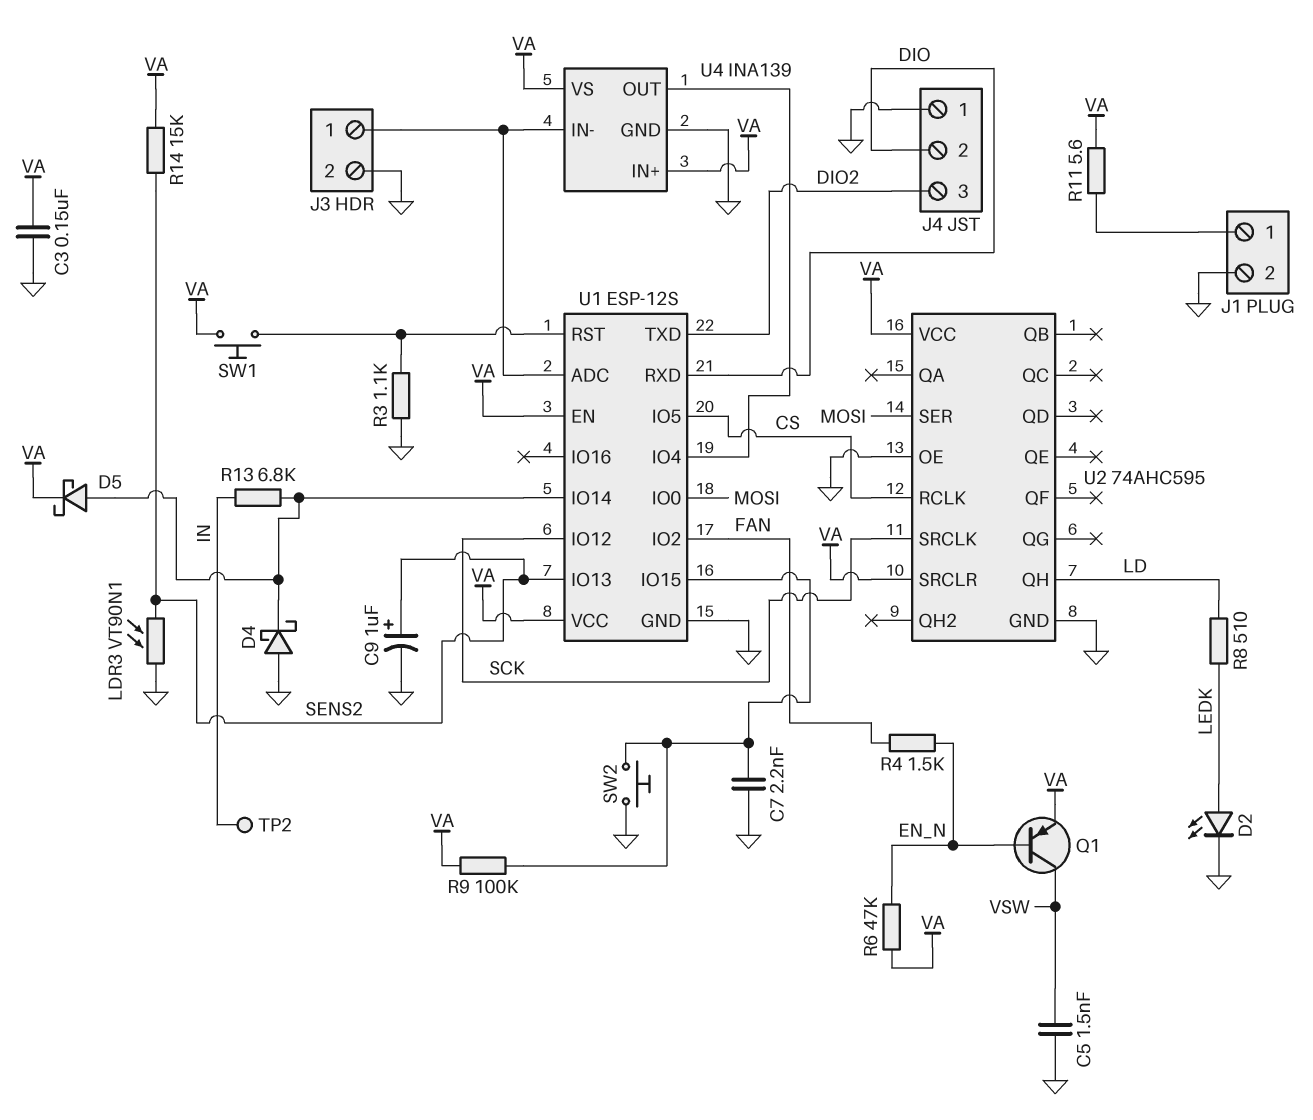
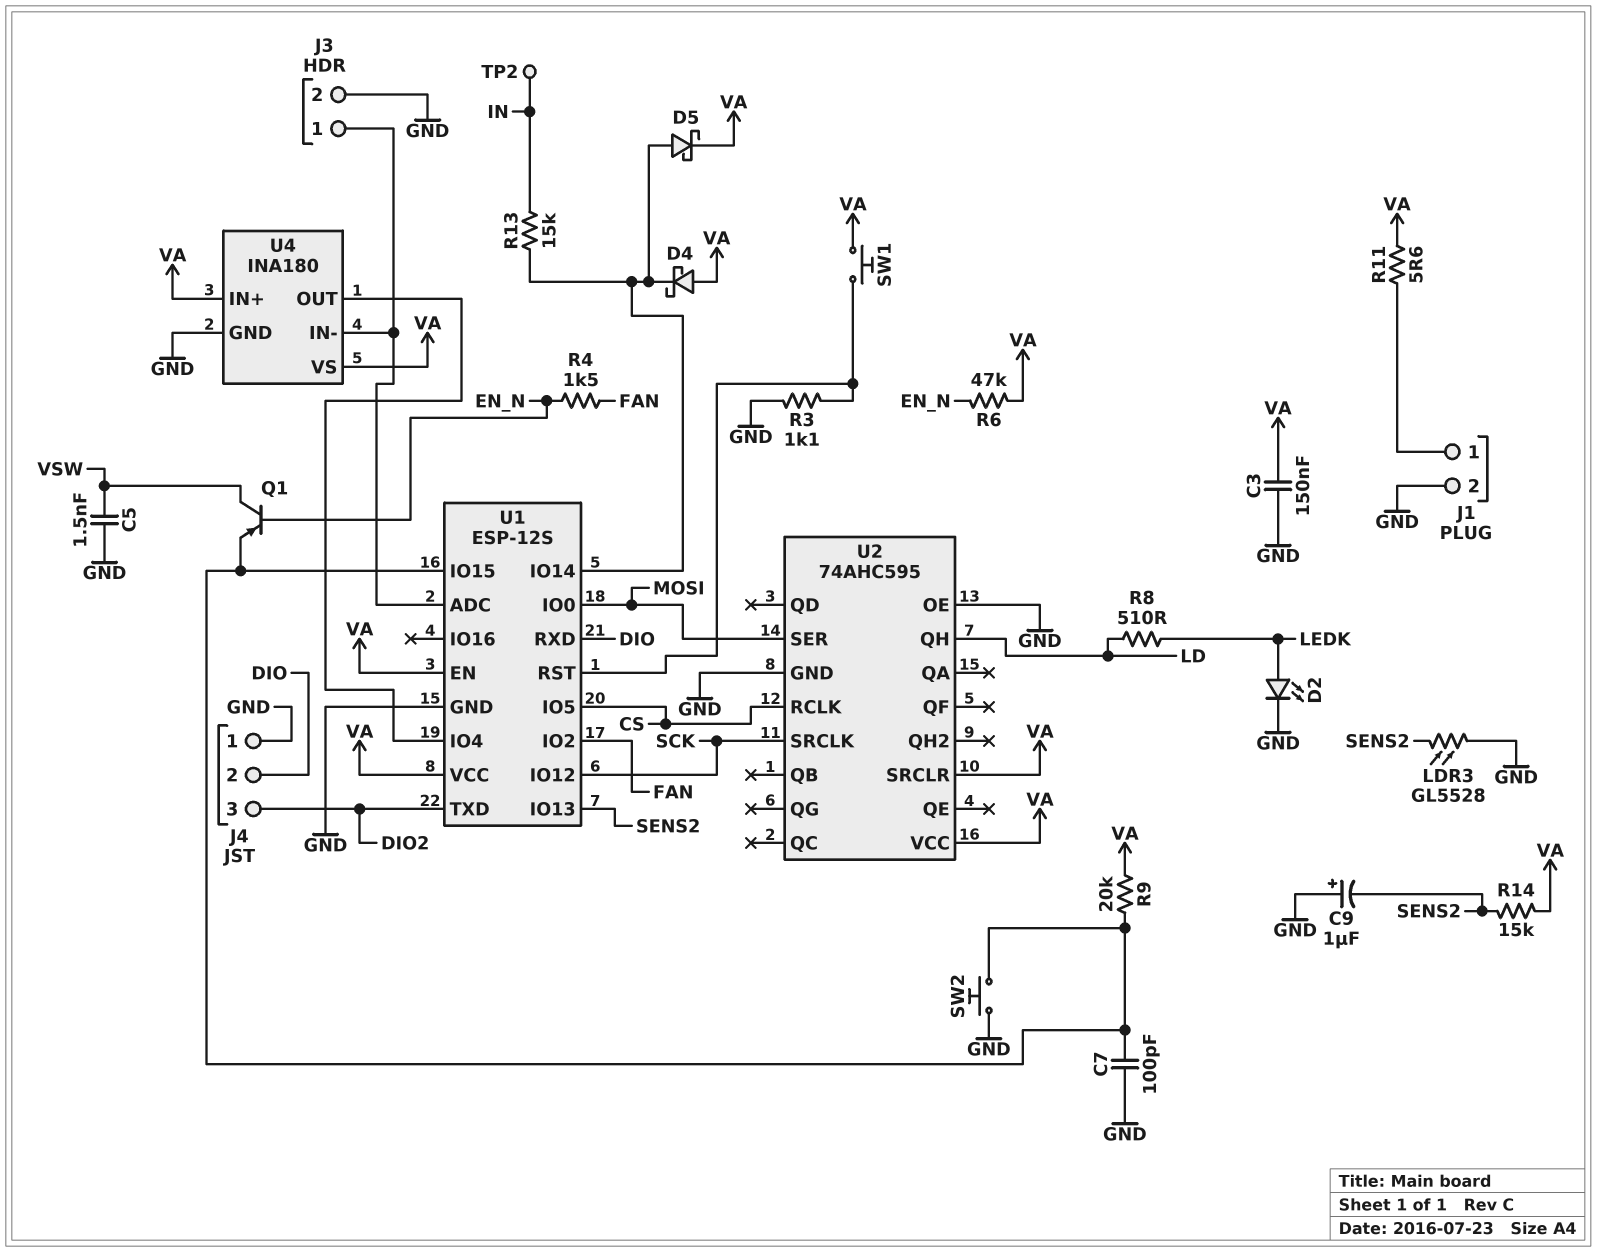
C7: 2.2nF (GND, U1/IO15) -> 100pF (GND, U1/IO15)
C9: 1uF (plus SENS2, minus GND) -> 1uF (plus GND, minus SENS2)
D4: schottky (A GND, K U1/IO14) -> schottky (A VA, K U1/IO14)
LDR3: VT90N1 (GND, SENS2) -> GL5528 (GND, SENS2)
Q1: PNP (B EN_N, C VSW, E VA) -> PNP (B EN_N, C VSW, E U1/IO15)
R9: 100k (U1/IO15, VA) -> 20k (U1/IO15, VA)
R13: 6.8k (IN, U1/IO14) -> 15k (IN, U1/IO14)
U4: INA139 -> INA180

